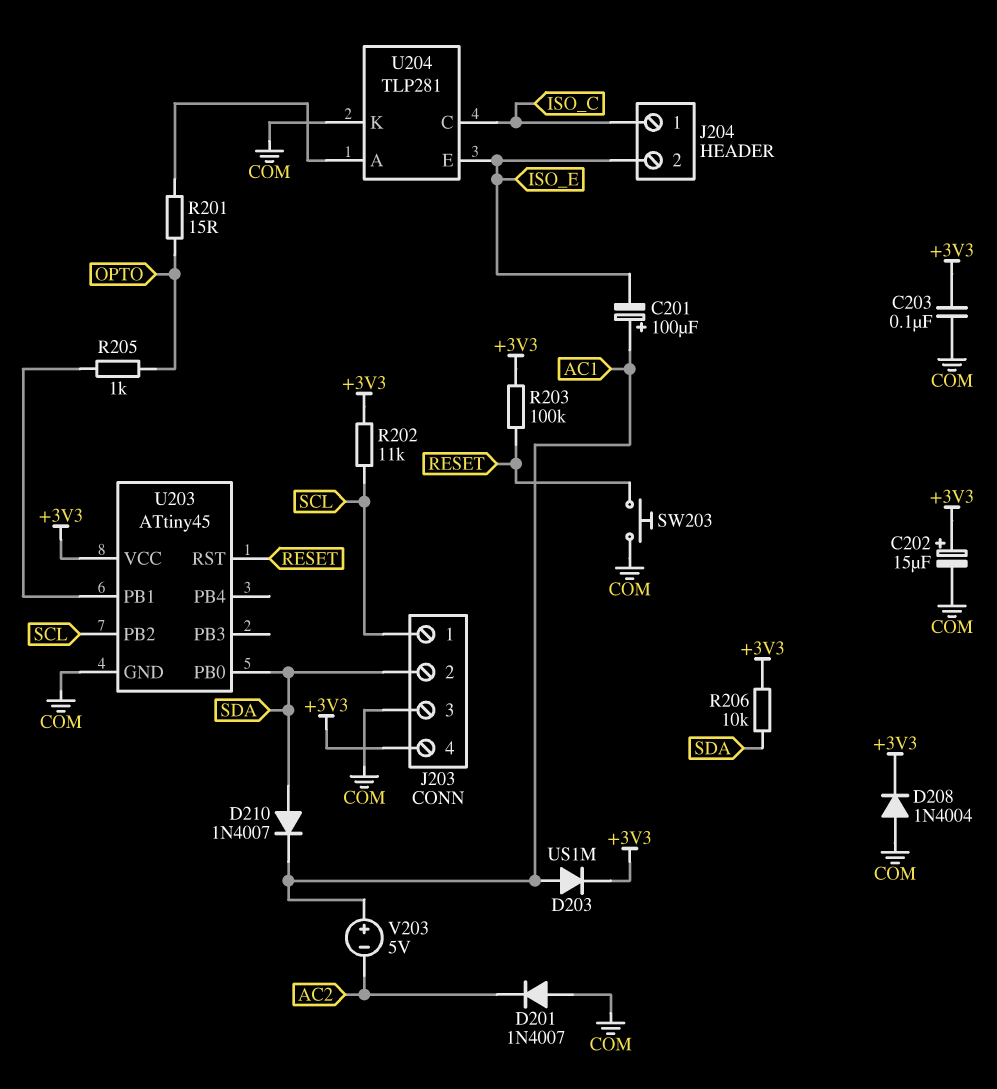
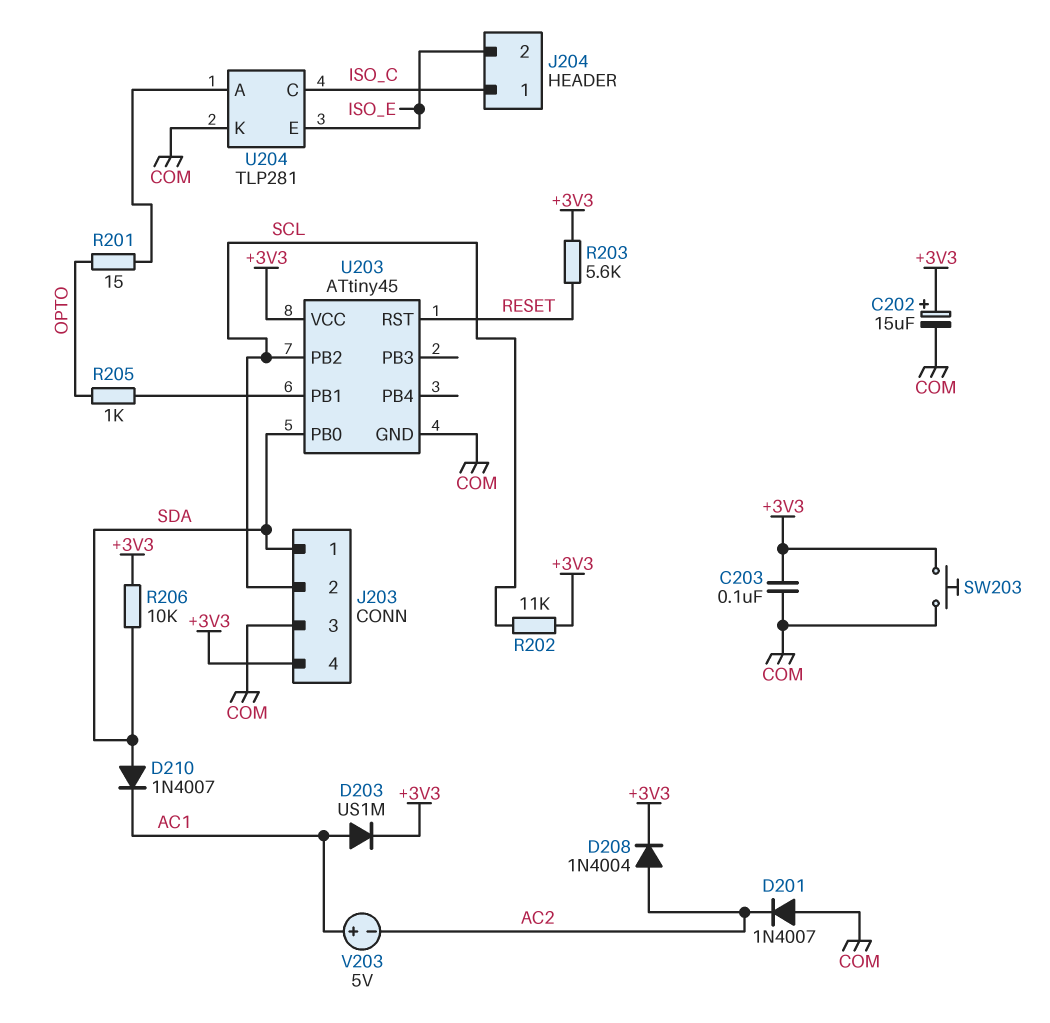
C201: 100uF (plus AC1, minus ISO_E) -> none
D208: diode 1N4004 (A COM, K +3V3) -> diode 1N4004 (A AC2, K +3V3)
J203 pin 1: SCL -> SDA
J203 pin 2: SDA -> SCL
R203: 100k (+3V3, RESET) -> 5.6k (+3V3, RESET)
SW203: button (COM, RESET) -> button (+3V3, COM)

